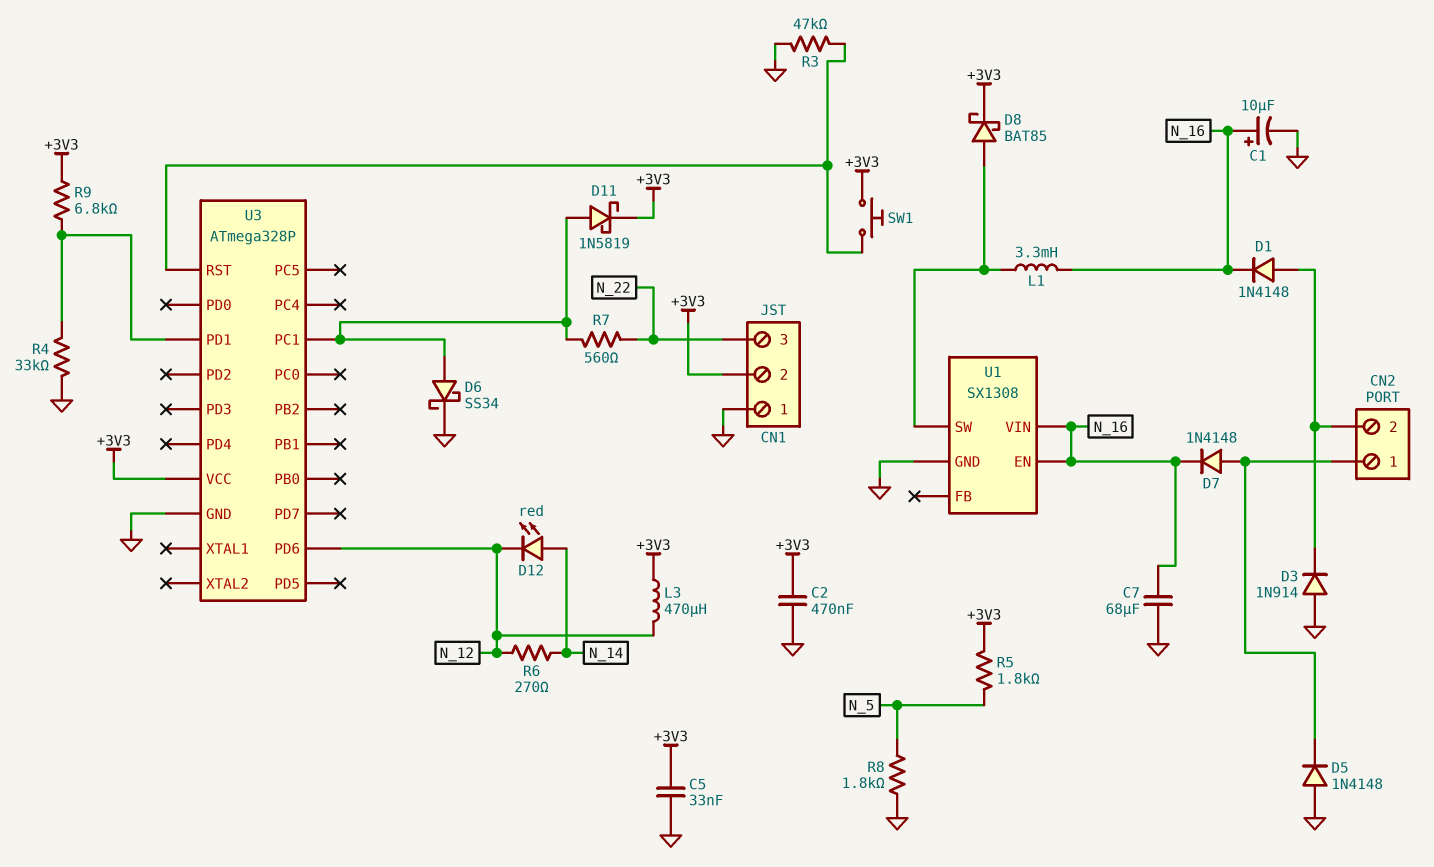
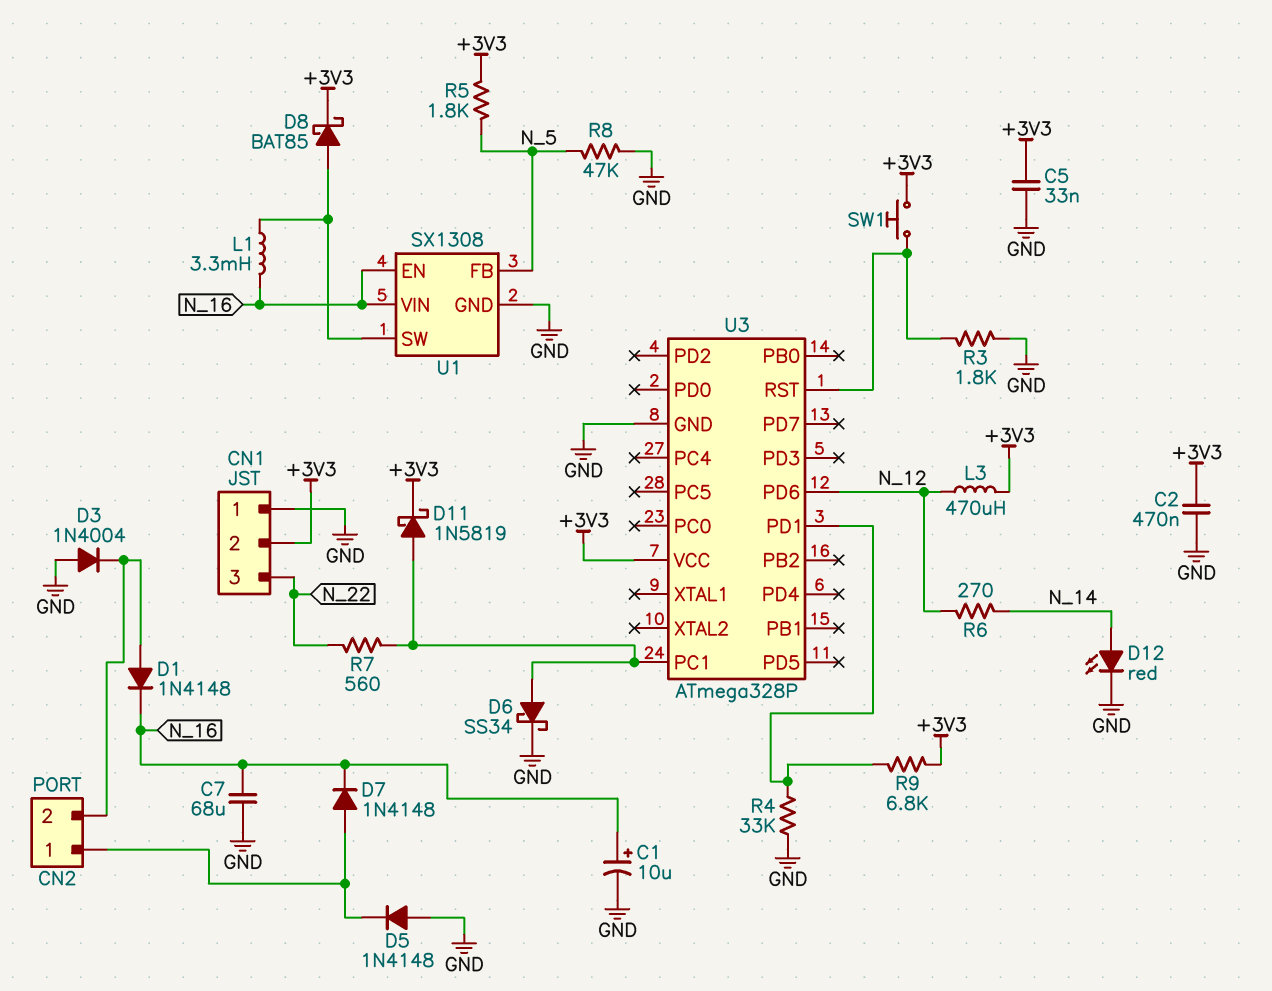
D3: diode 1N914 (A GND, K CN2/2) -> diode 1N4004 (A GND, K CN2/2)
D12: LED red (A N_14, K N_12) -> LED red (A N_14, K GND)
R3: 47k (GND, U3/RST) -> 1.8k (GND, U3/RST)
R8: 1.8k (GND, N_5) -> 47k (GND, N_5)
U1 pin FB: none -> N_5

